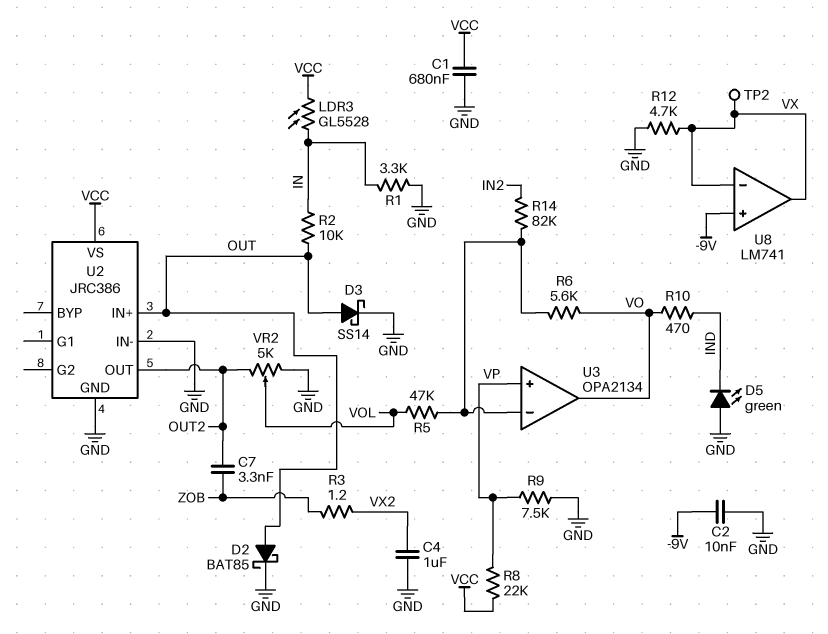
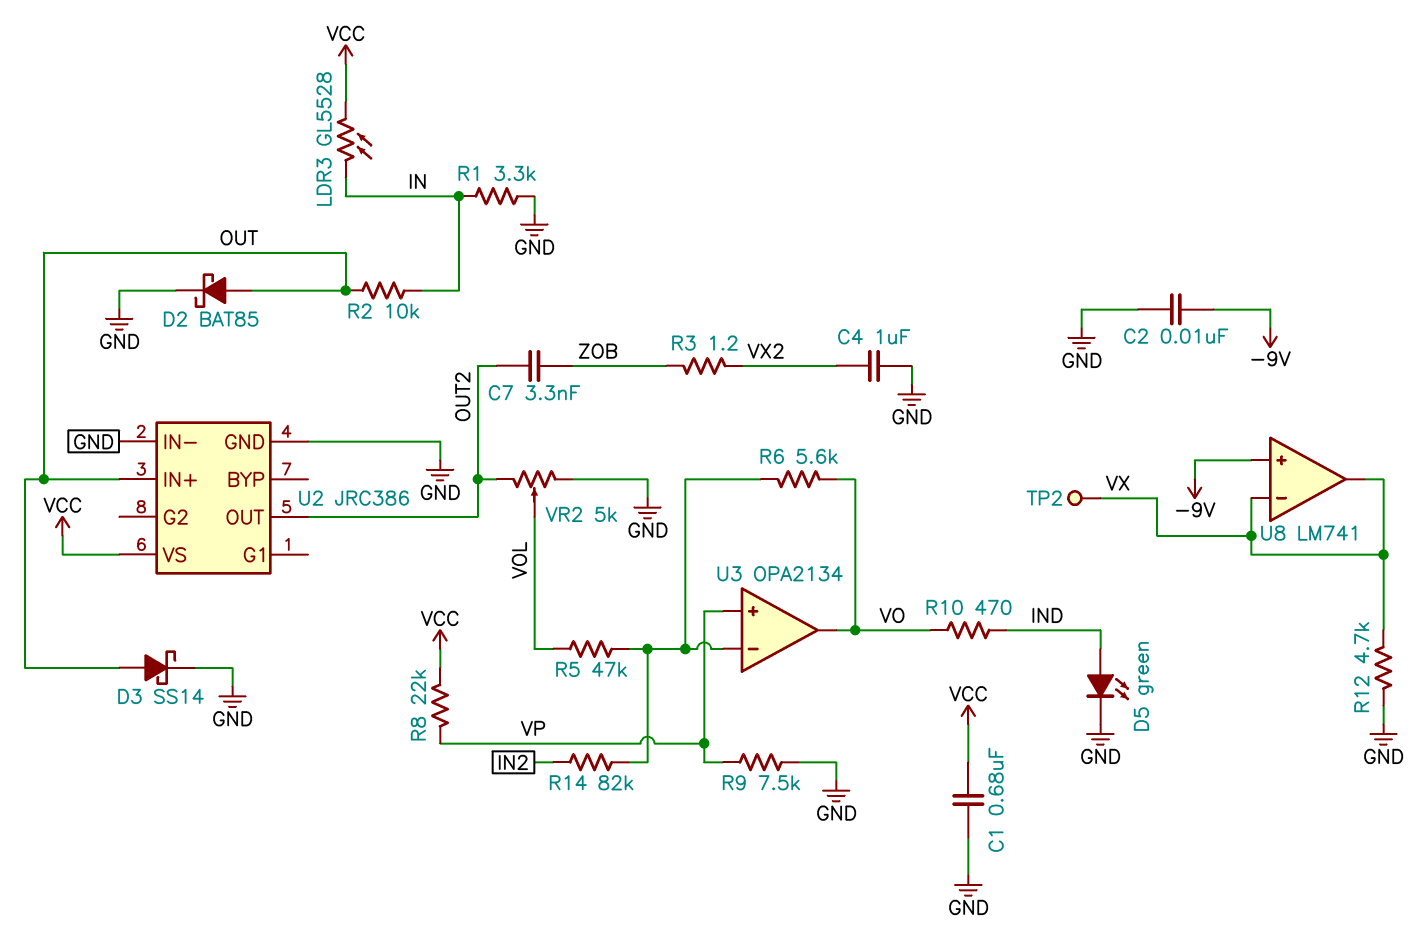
D5: LED green (A GND, K IND) -> LED green (A IND, K GND)

